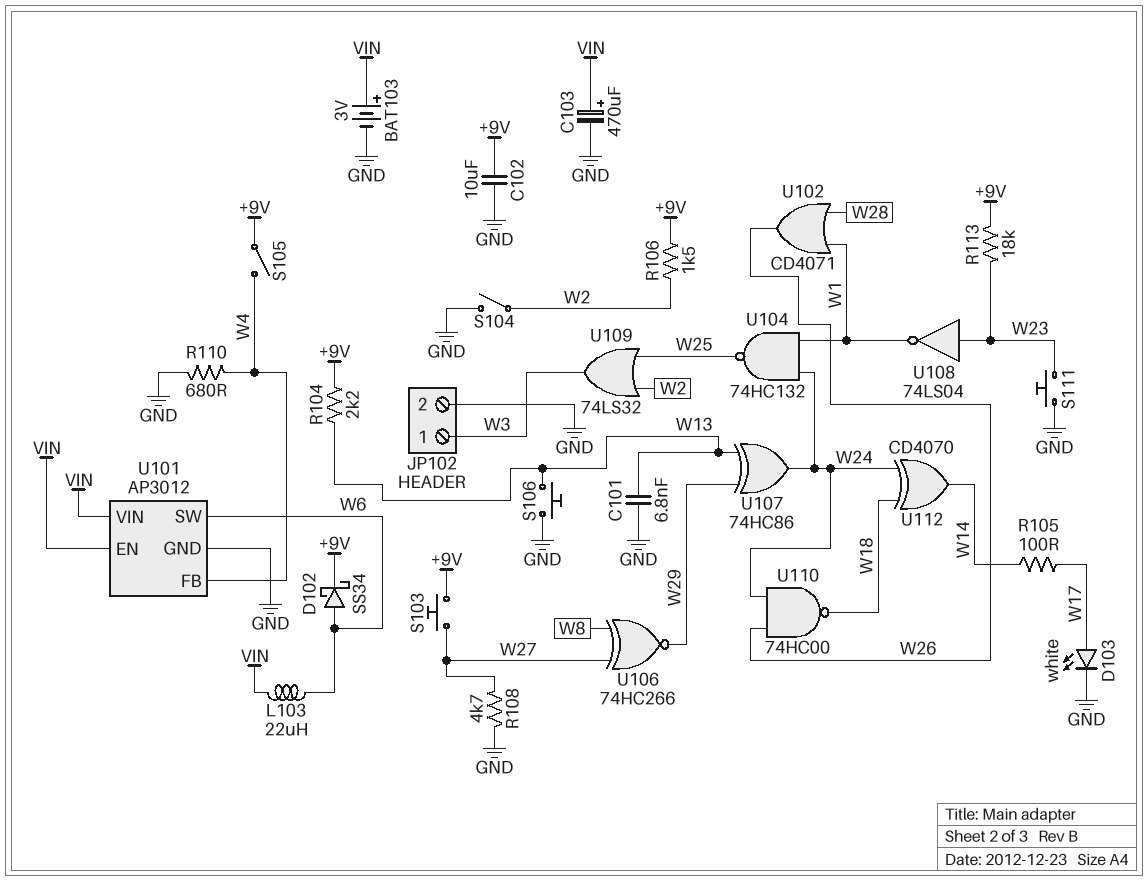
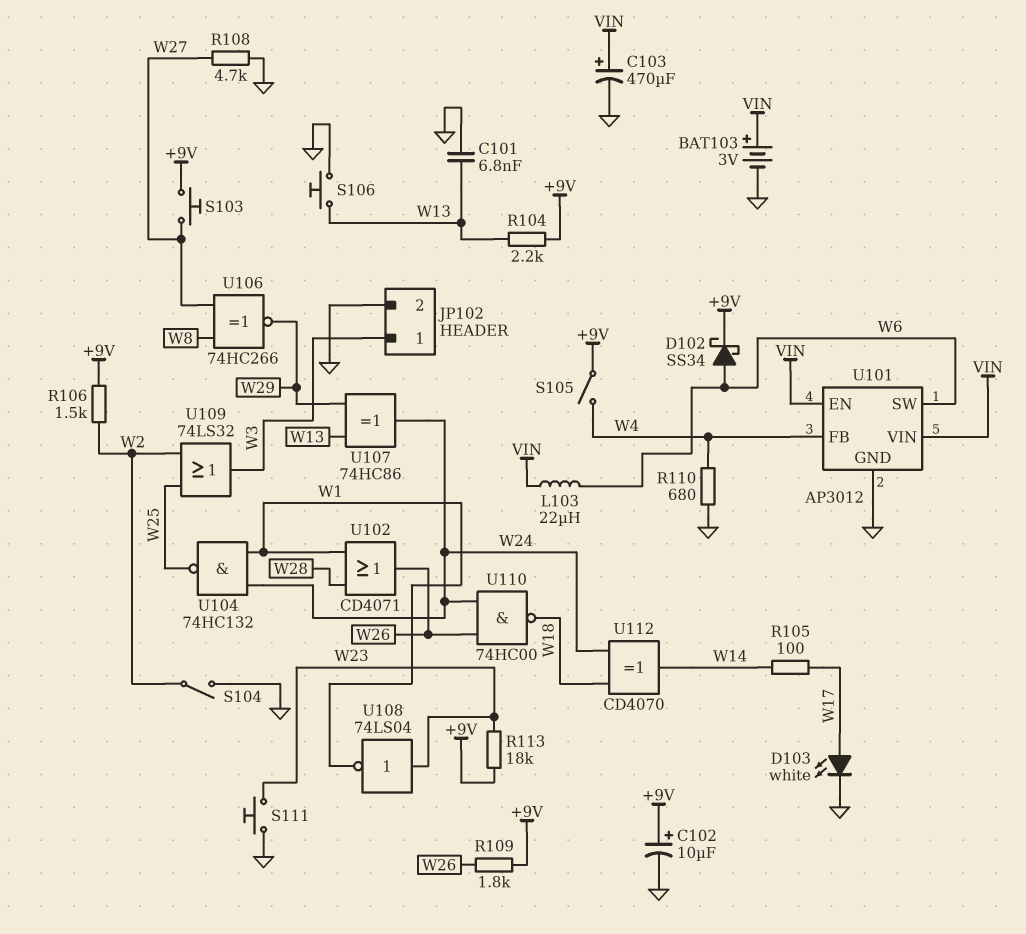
C102: 10uF (+9V, GND) -> 10uF (plus +9V, minus GND)
R109: none -> 1.8k (+9V, W26)

